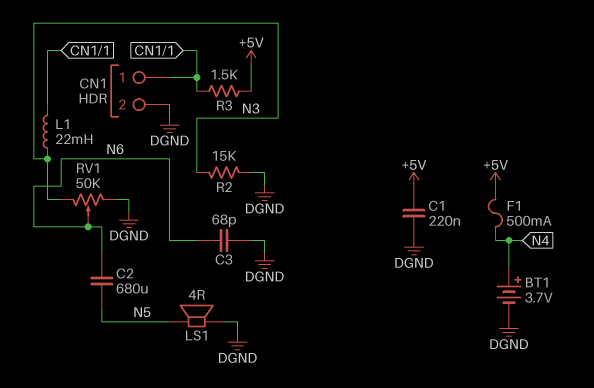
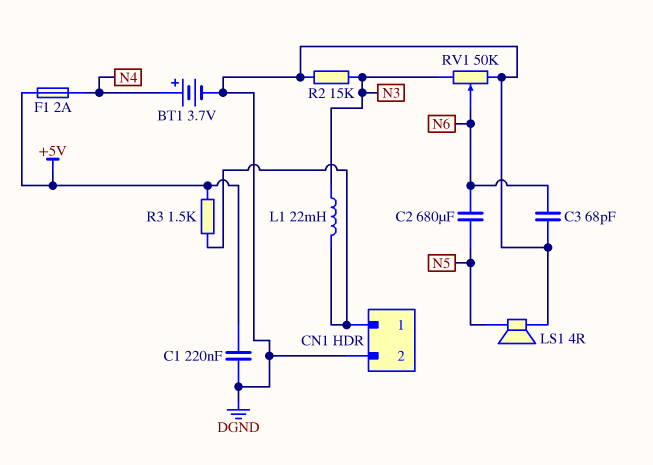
F1: 500mA (+5V, N4) -> 2A (+5V, N4)

